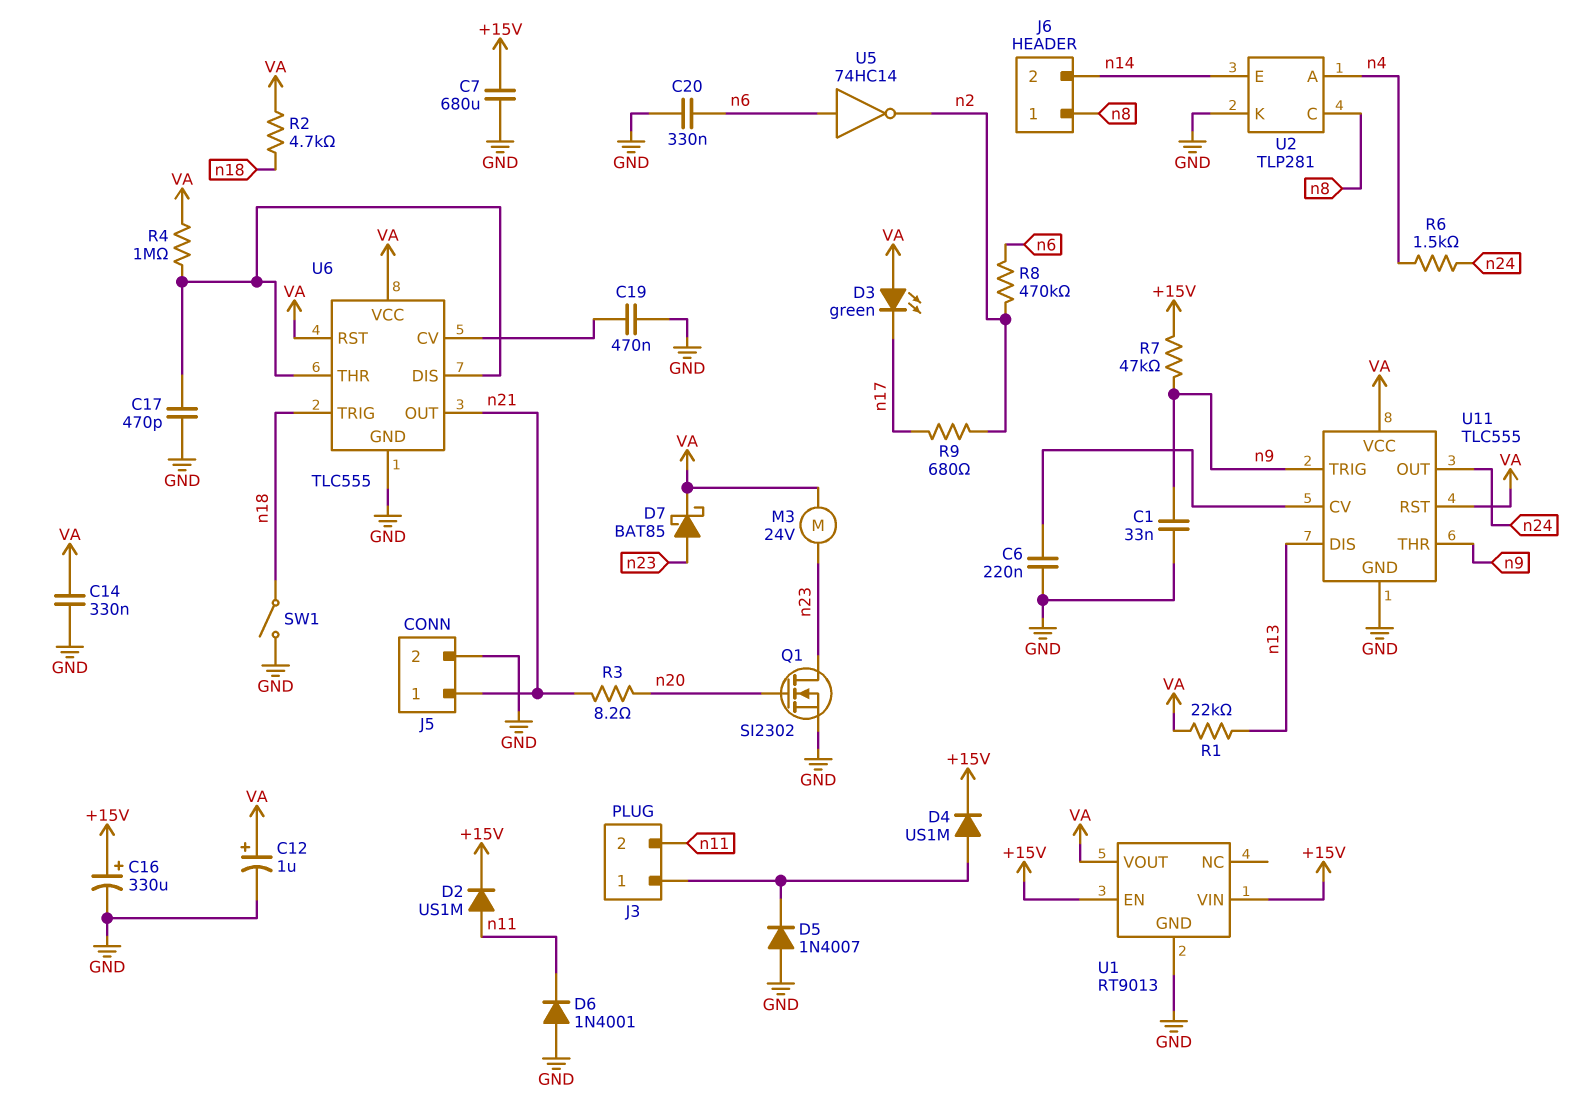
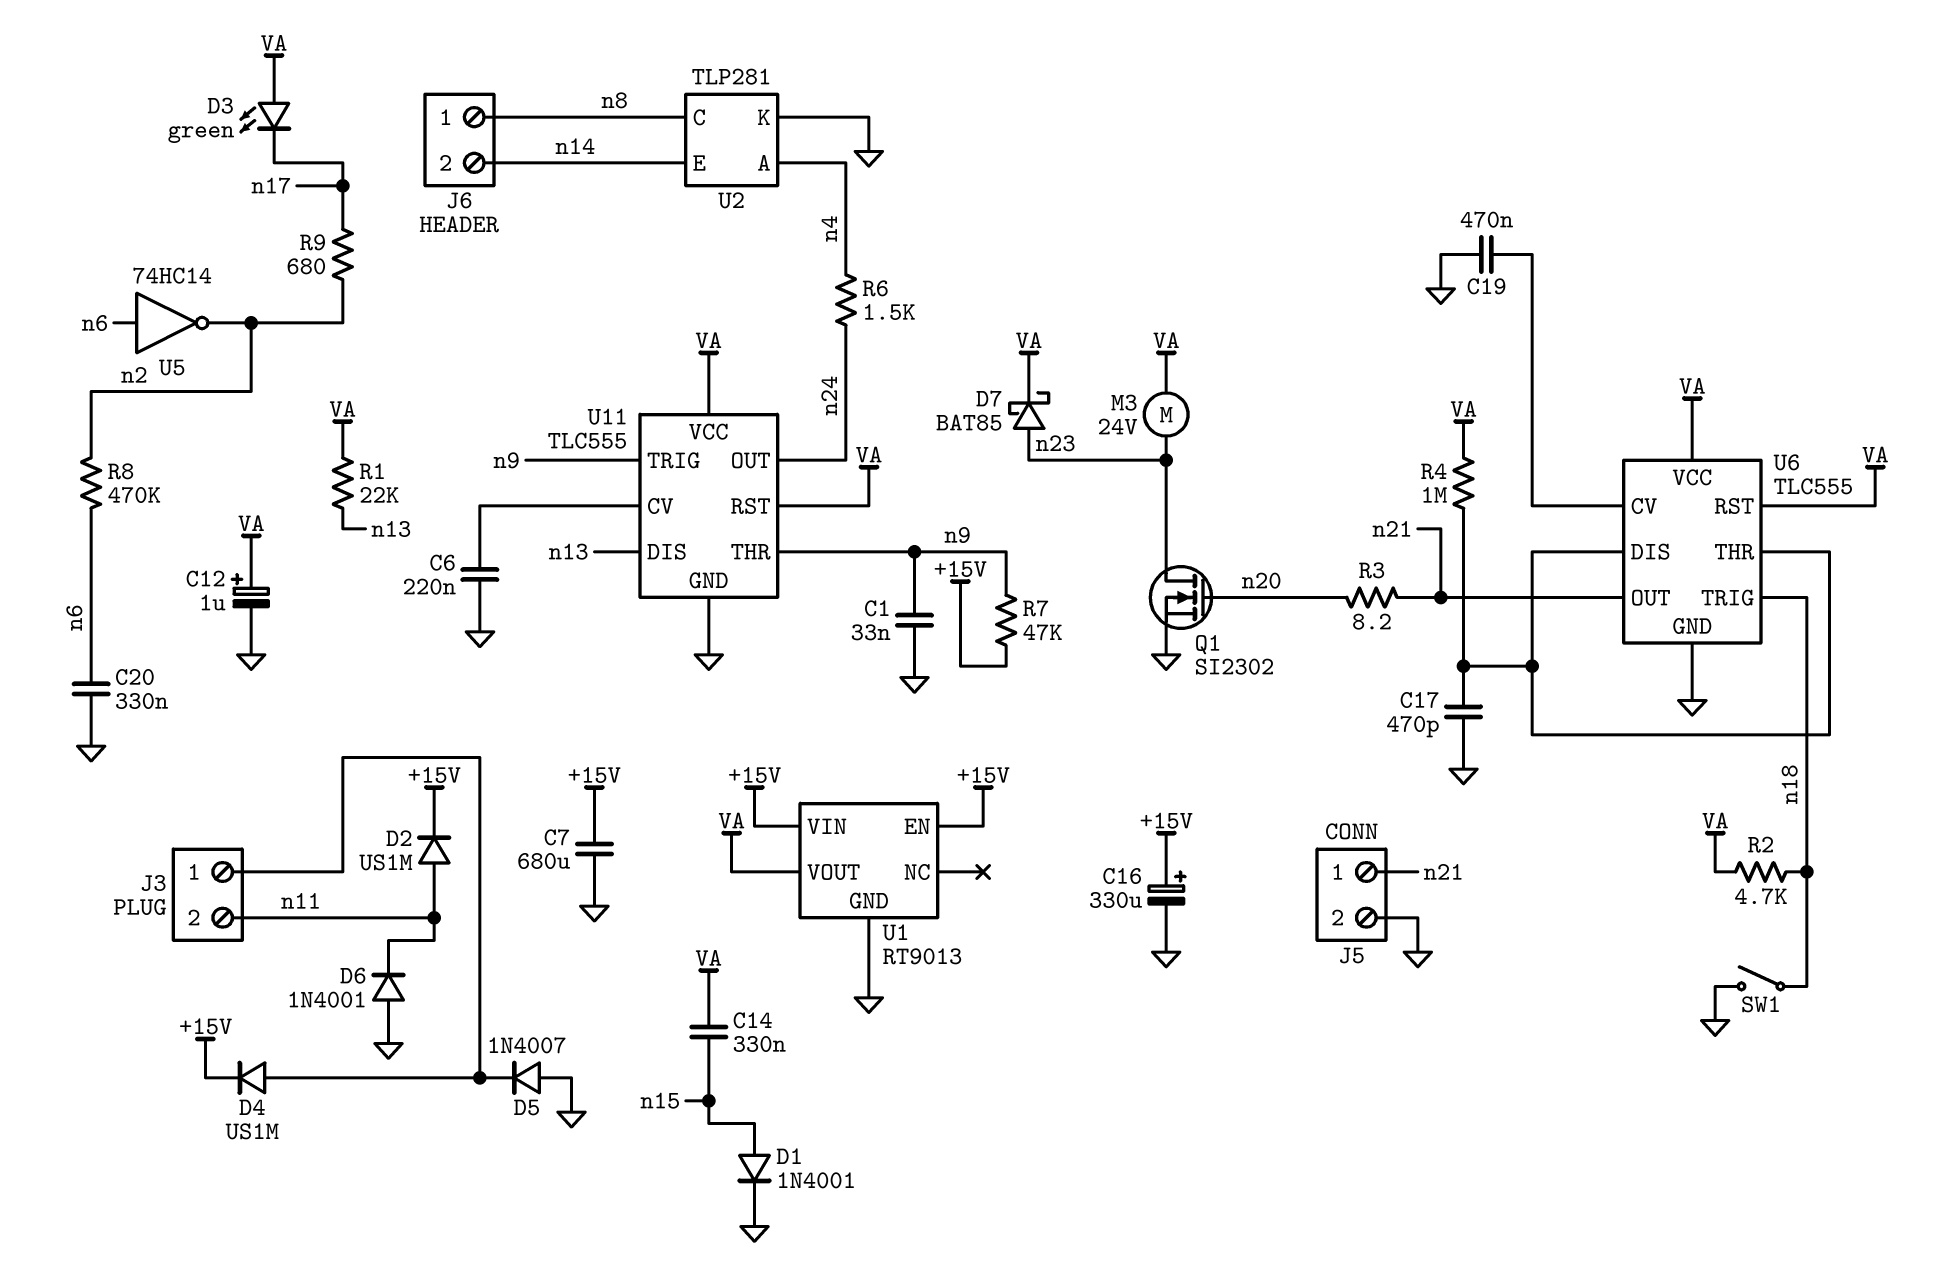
C14: 330nF (GND, VA) -> 330nF (VA, n15)
D1: none -> diode 1N4001 (A n15, K GND)

